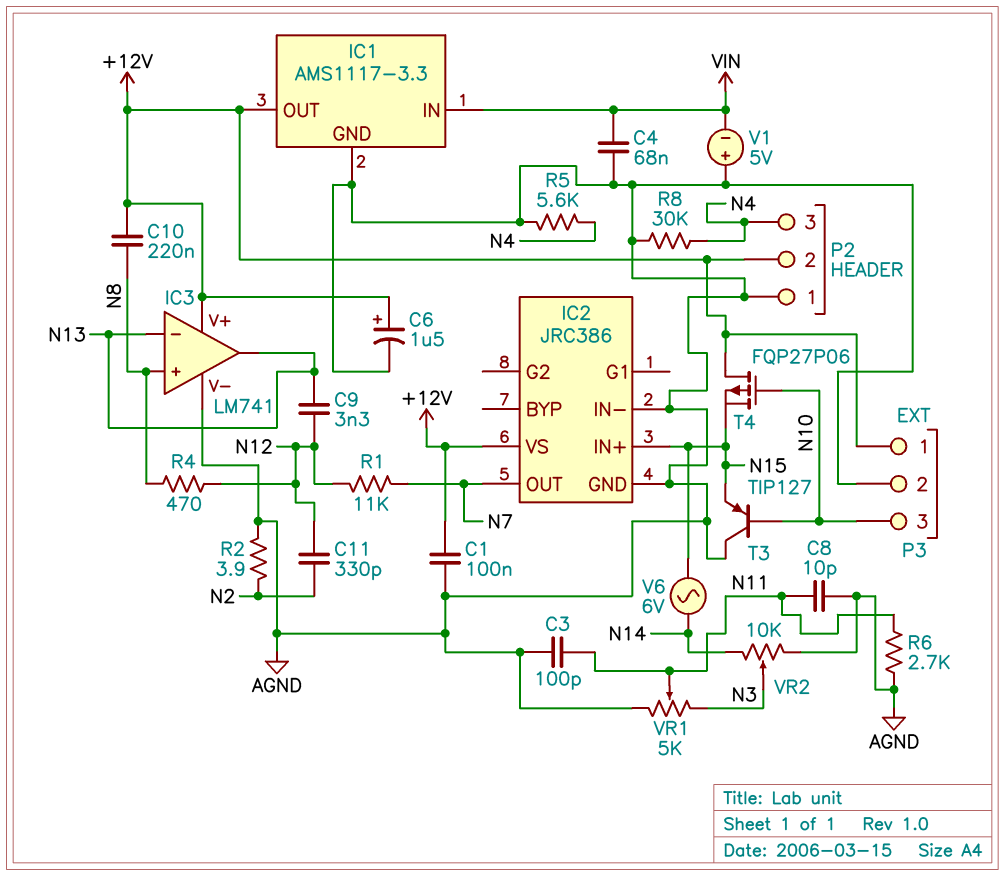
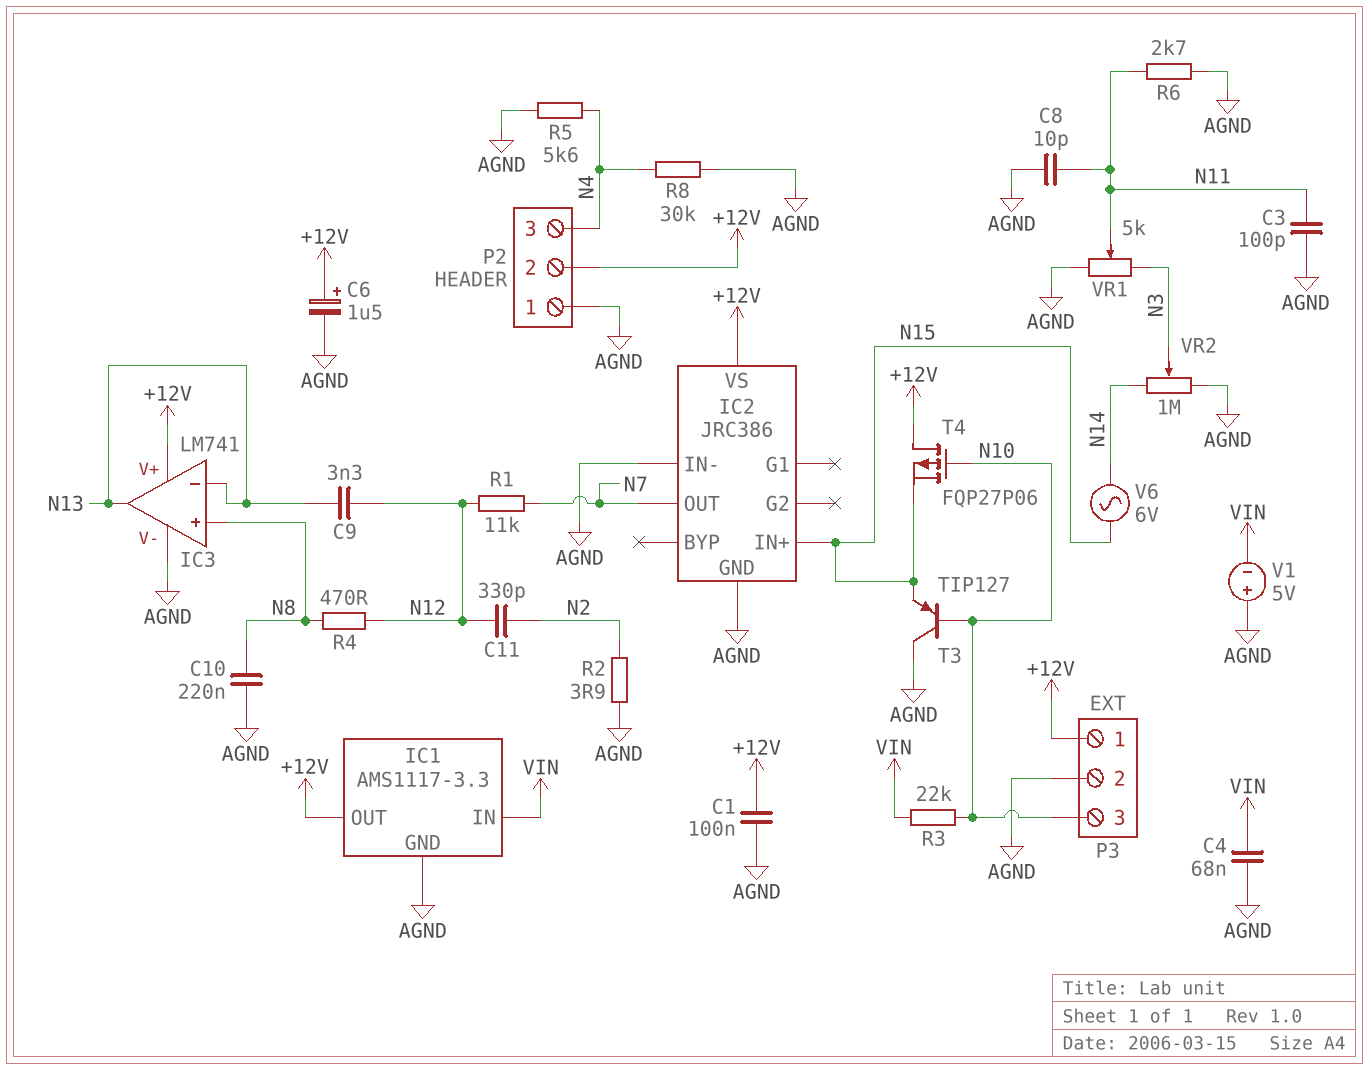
C10: 220nF (+12V, N8) -> 220nF (AGND, N8)
R3: none -> 22k (N10, VIN)
VR2: 10k (AGND, N14, wiper N3) -> 1M (AGND, N14, wiper N3)

